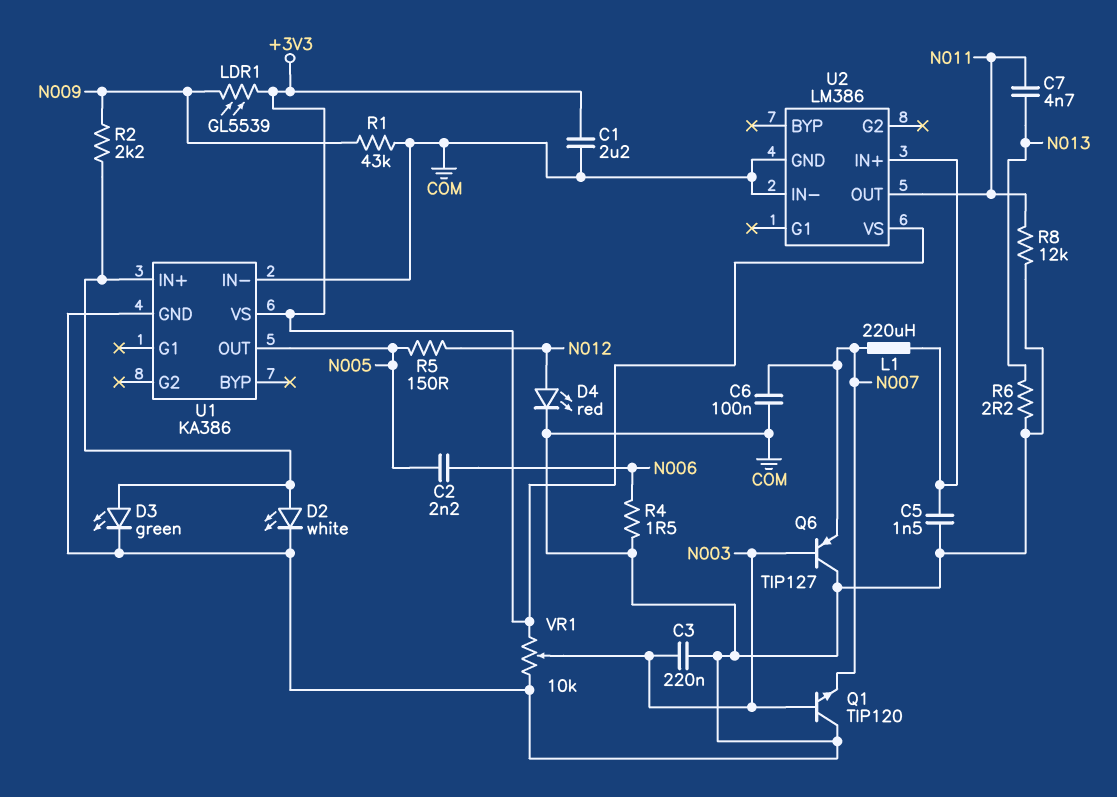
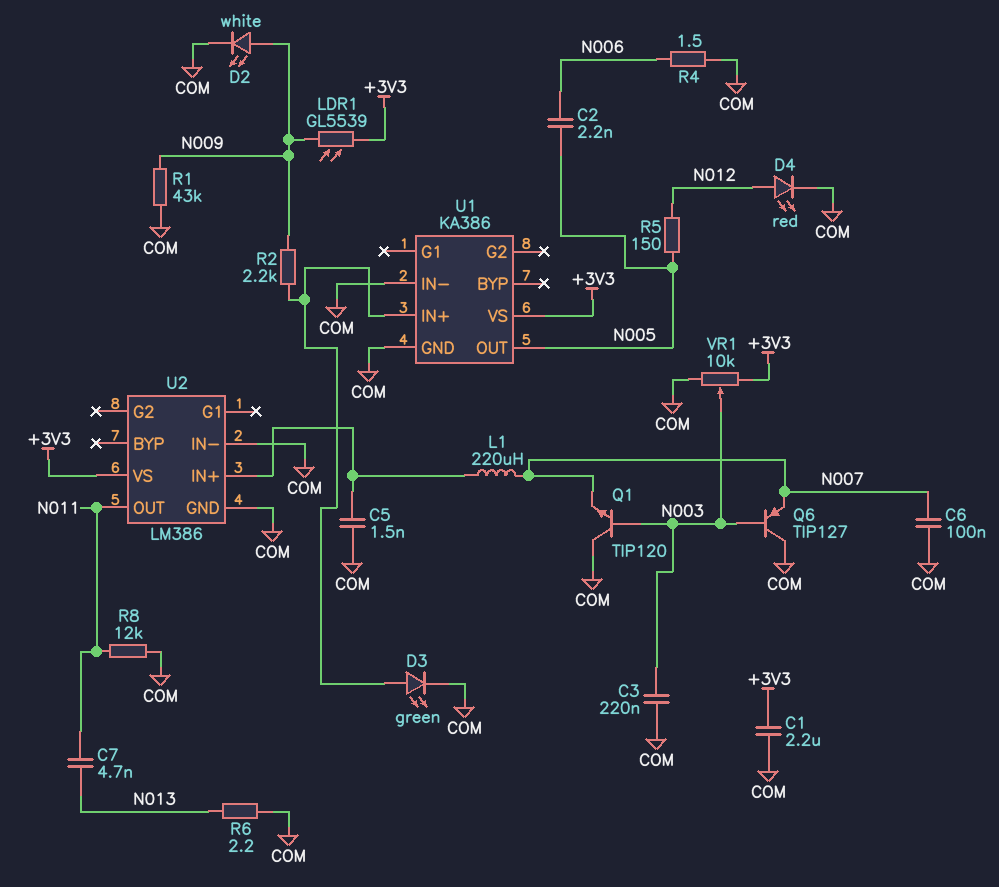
D2: LED white (A U1/IN+, K COM) -> LED white (A N009, K COM)

